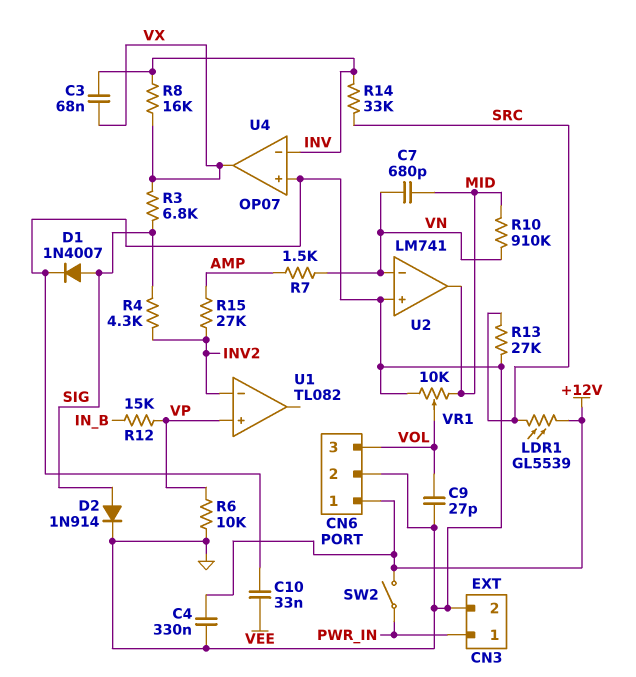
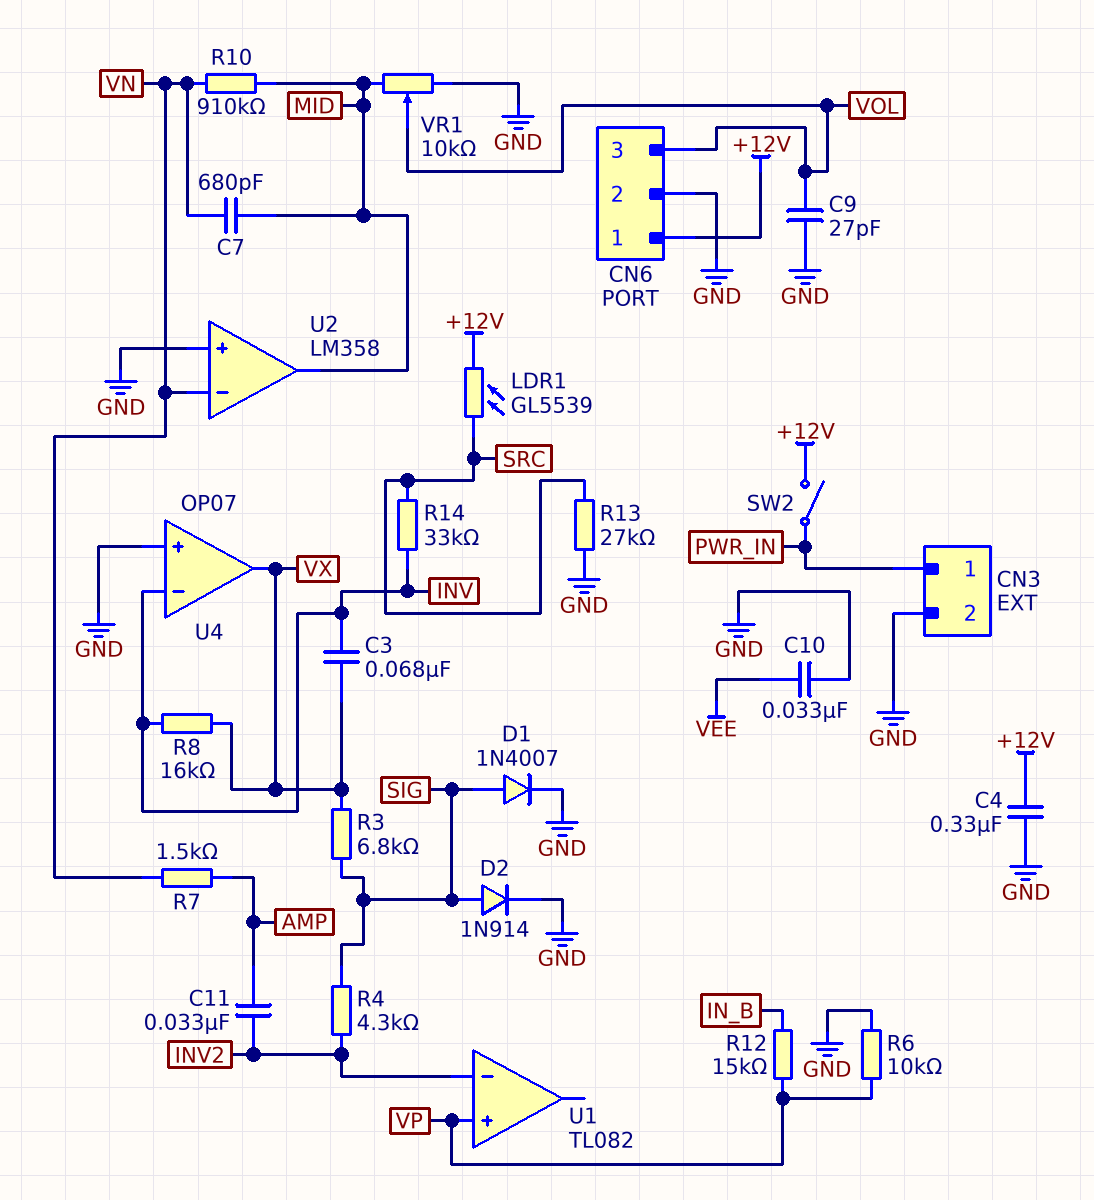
C11: none -> 33nF (AMP, INV2)
R15: 27k (AMP, INV2) -> none
U2: LM741 -> LM358

